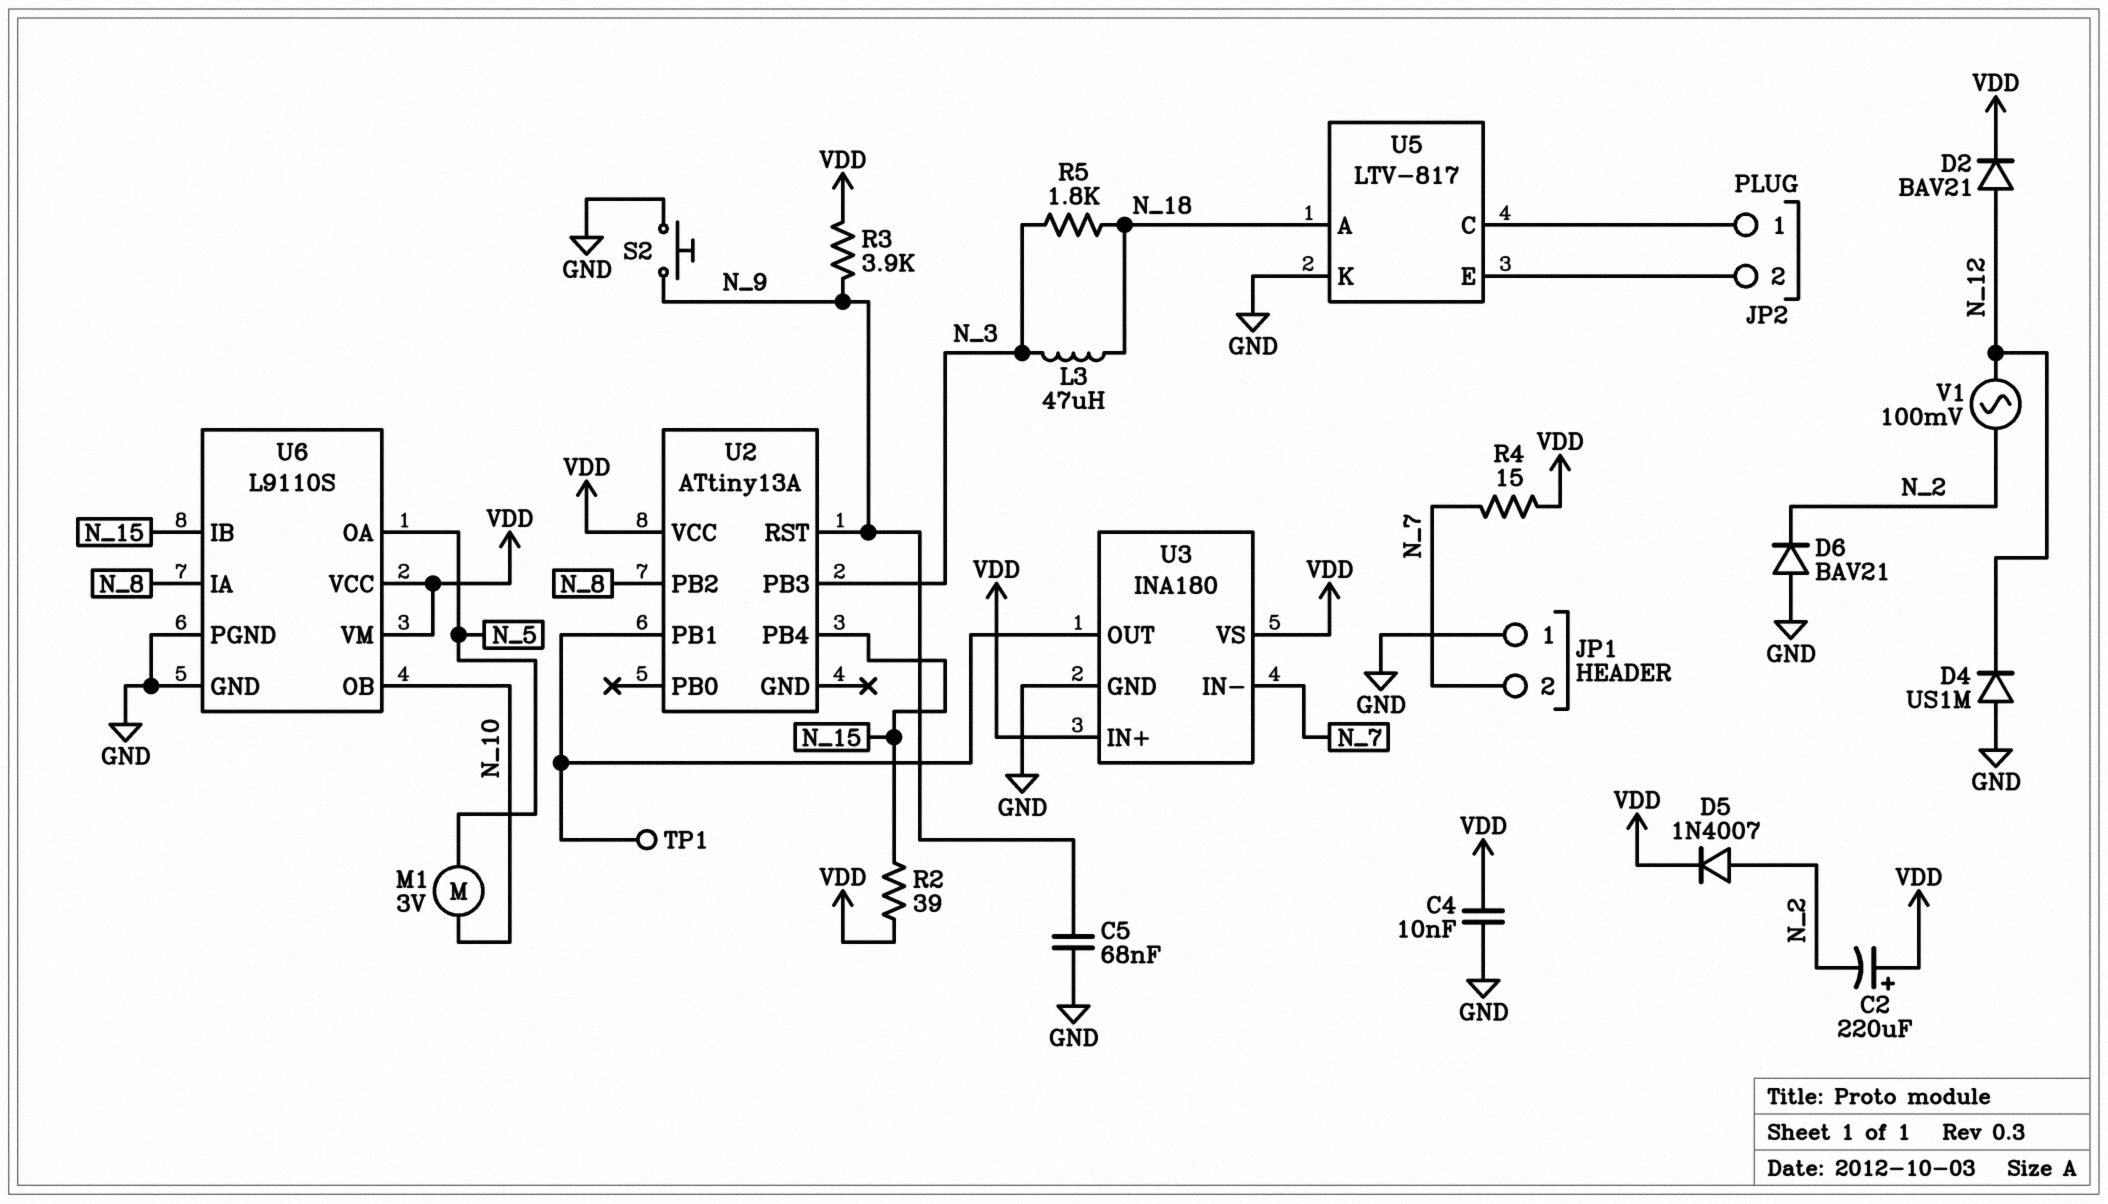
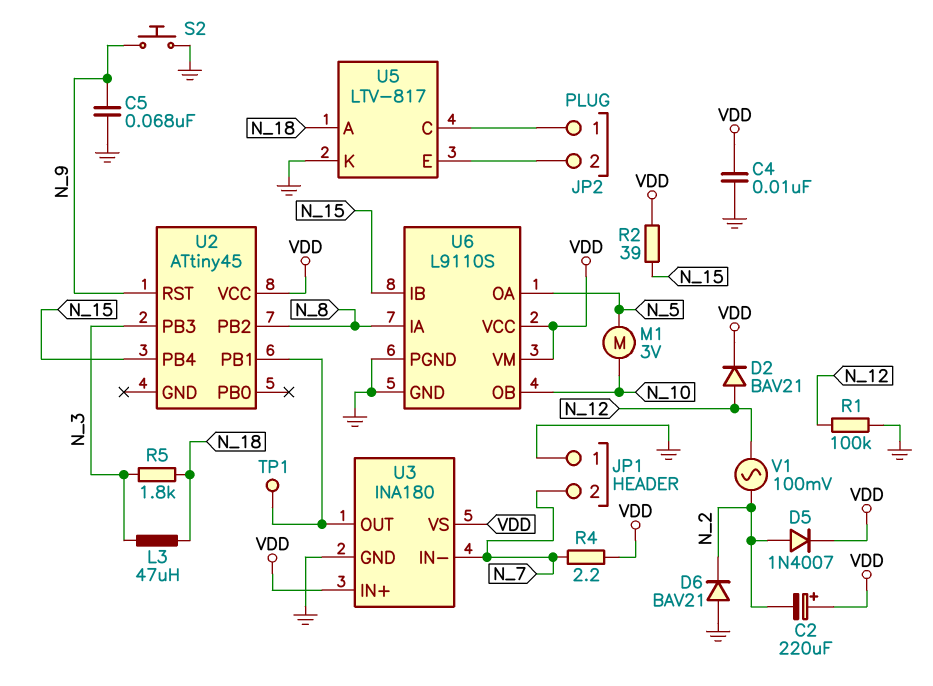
D4: diode US1M (A GND, K N_12) -> none
R1: none -> 100k (GND, N_12)
R3: 3.9k (N_9, VDD) -> none
R4: 15 (N_7, VDD) -> 2.2 (N_7, VDD)
U2: ATtiny13A -> ATtiny45

